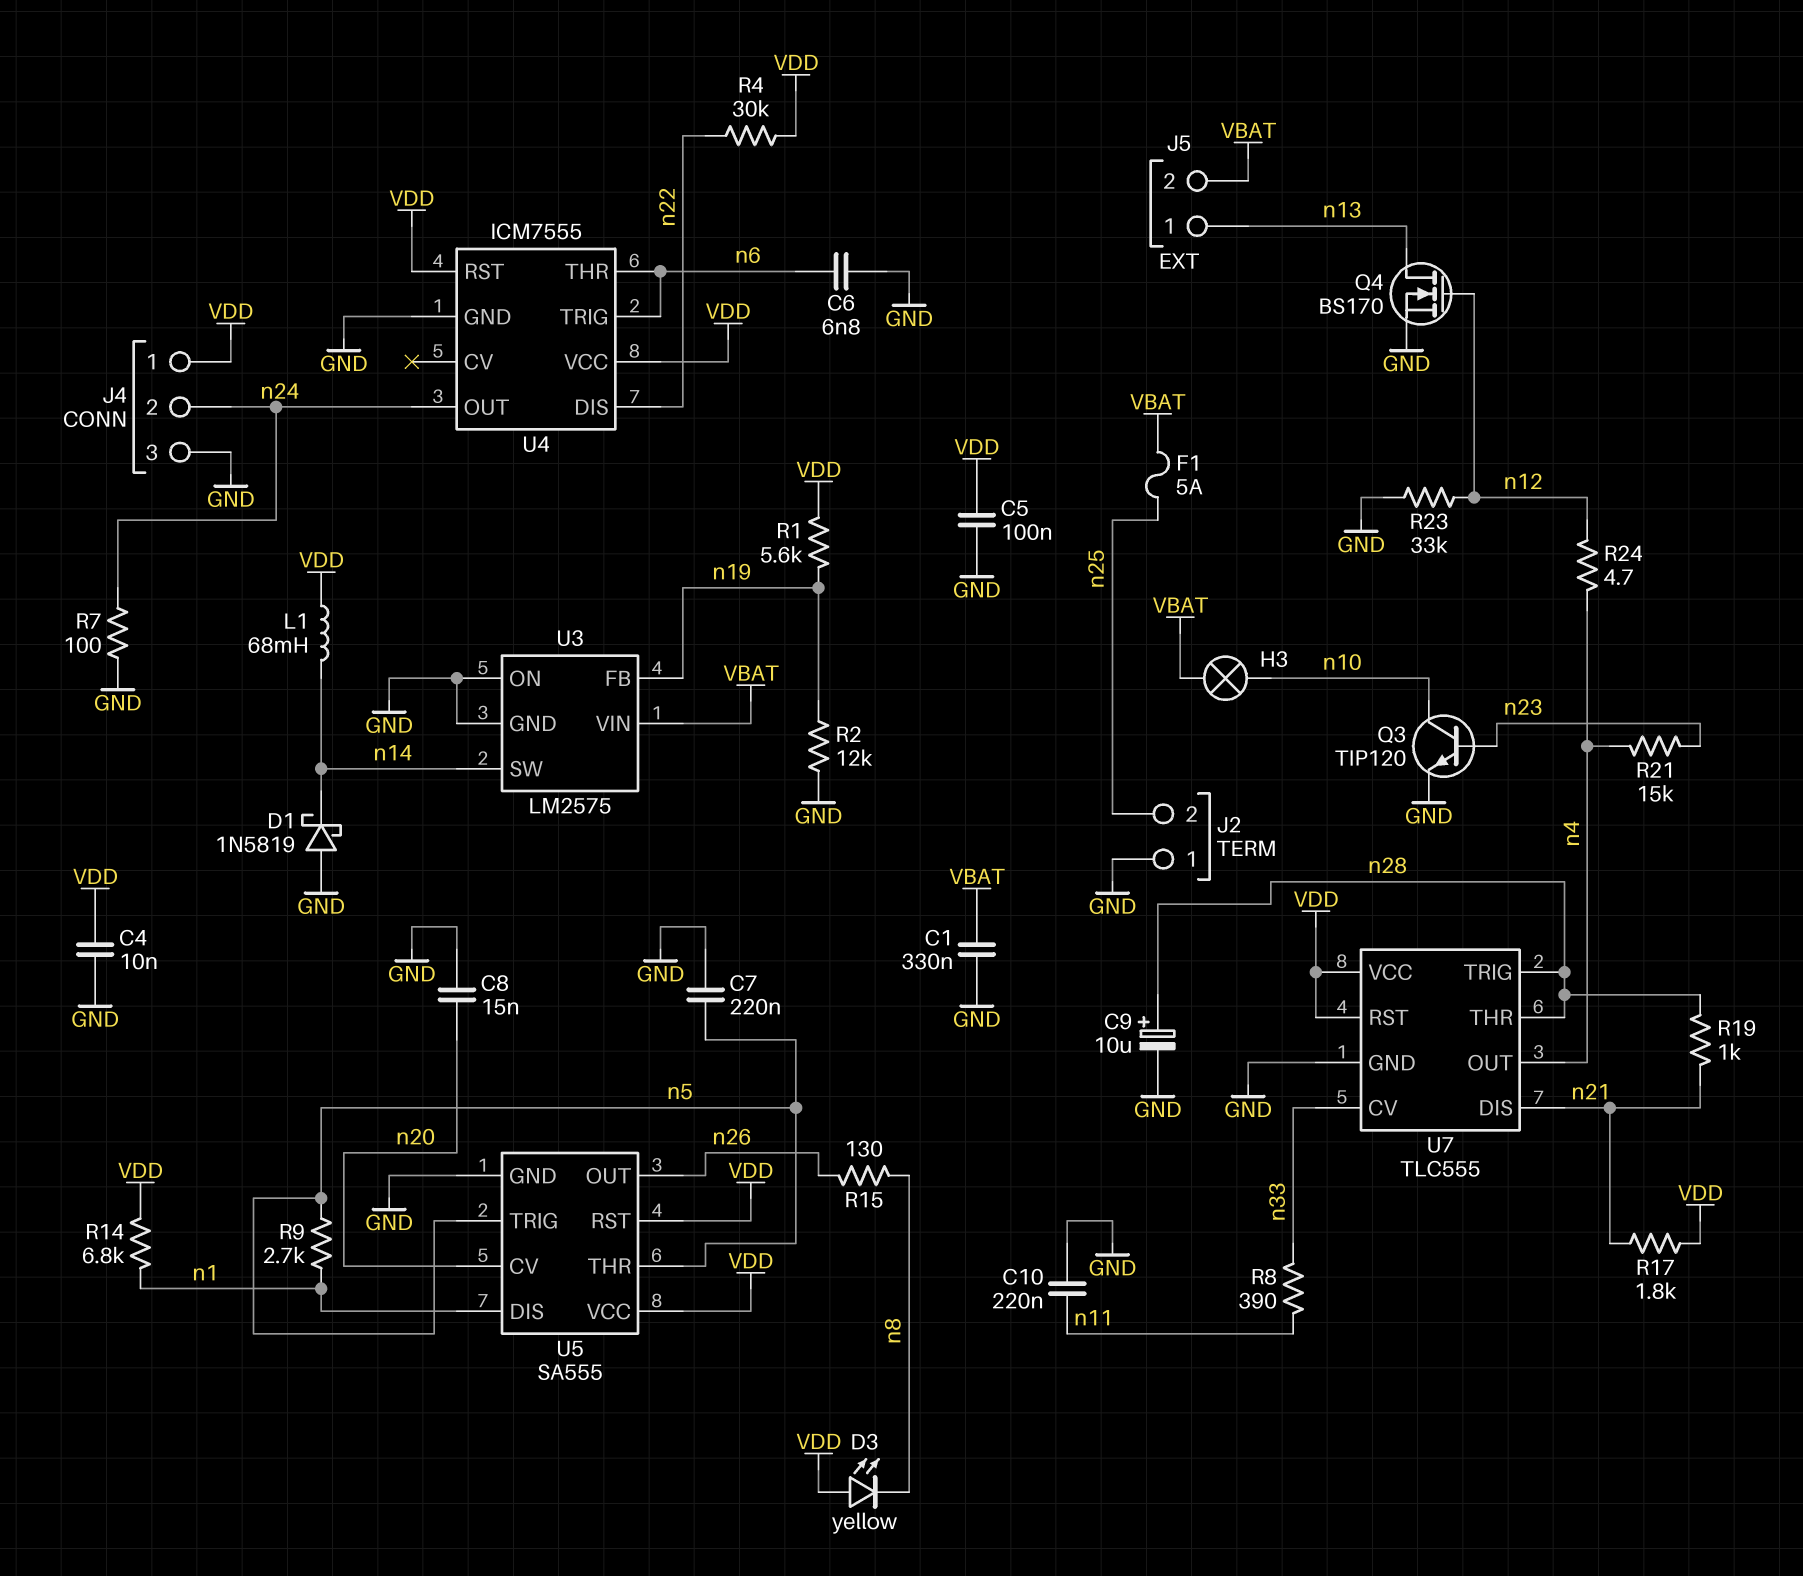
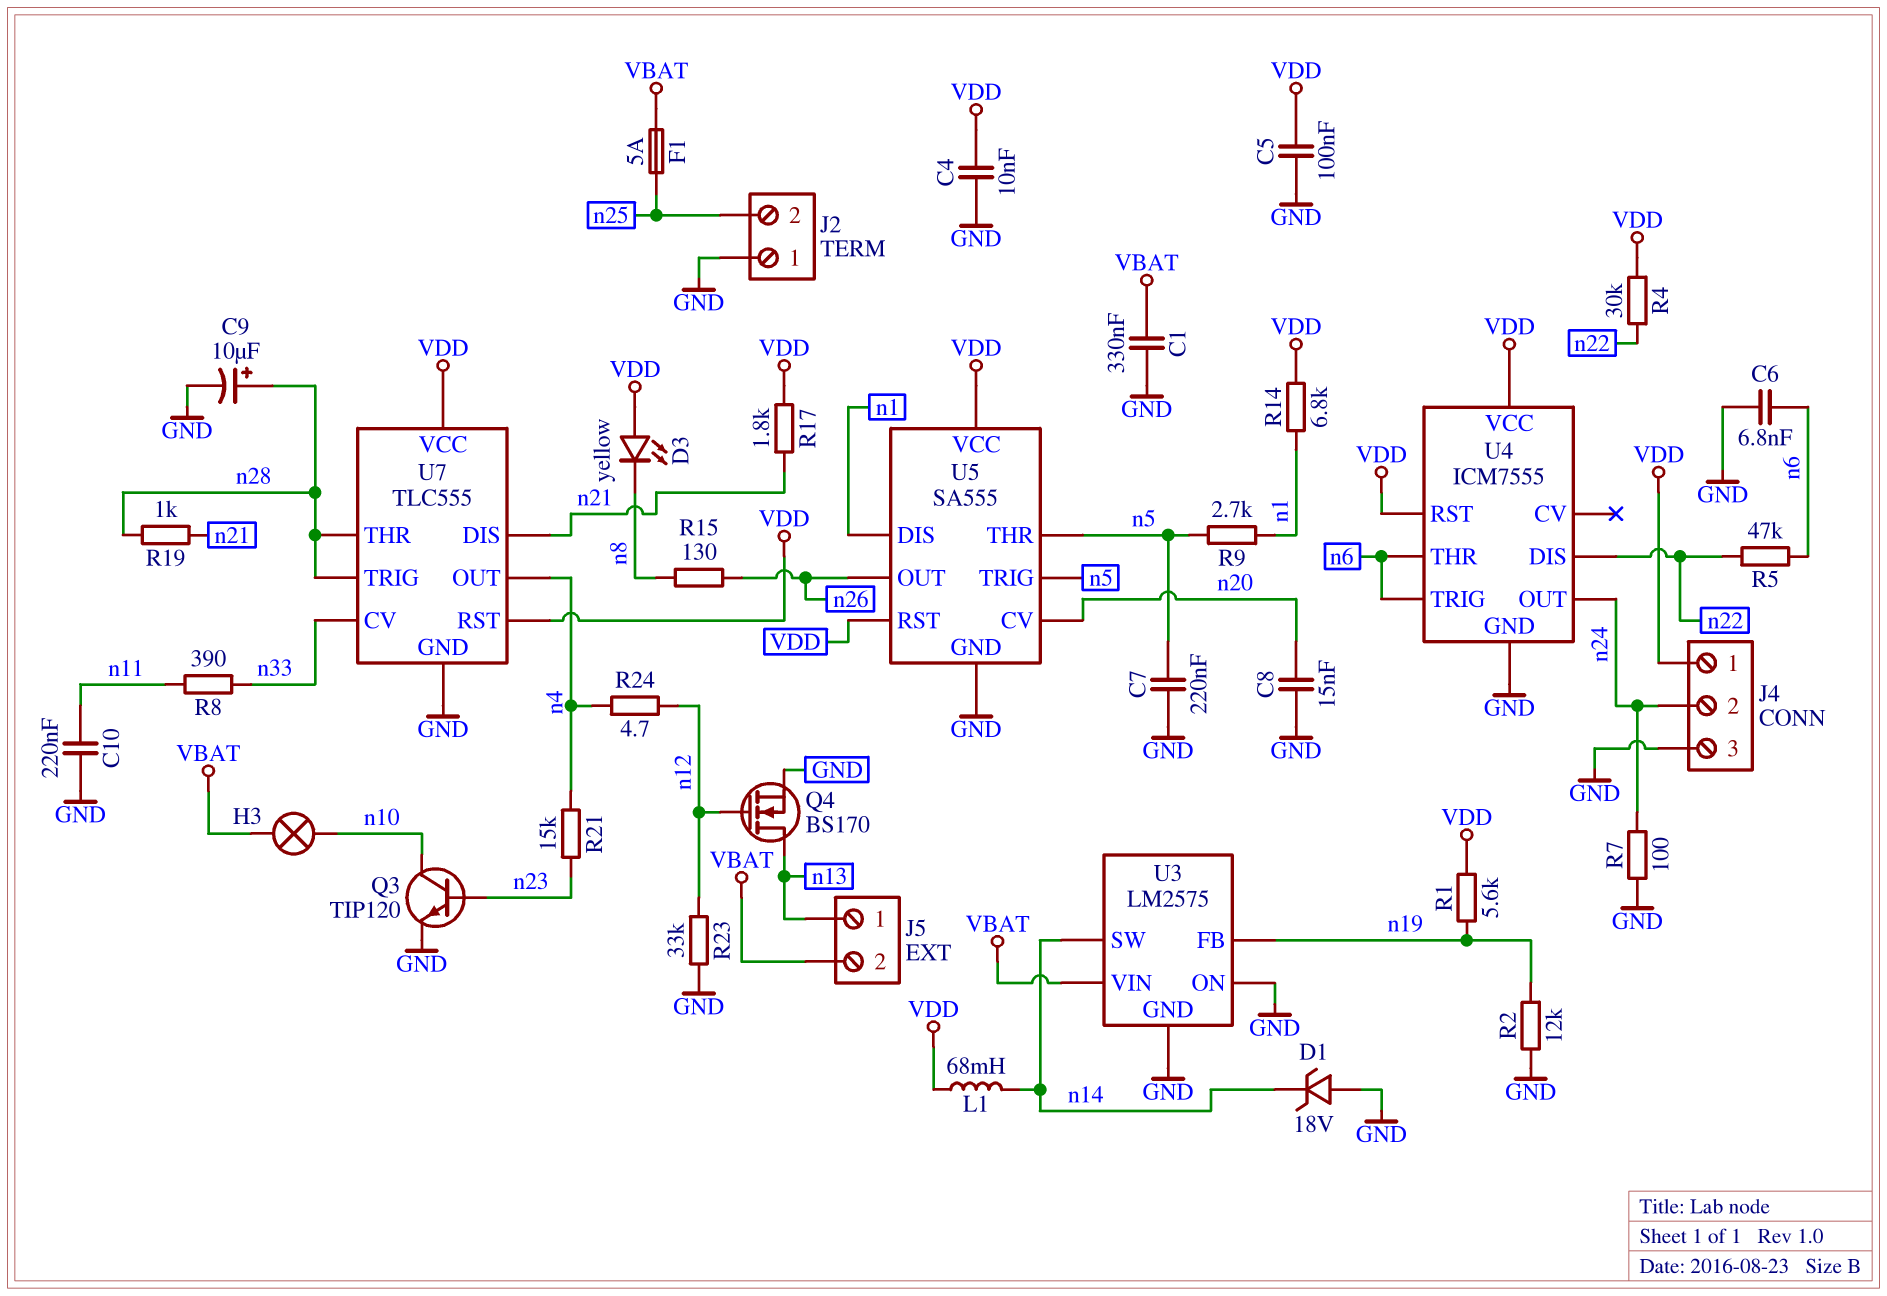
D1: schottky 1N5819 (A GND, K n14) -> zener 18V (A GND, K n14)
R5: none -> 47k (n6, n22)

